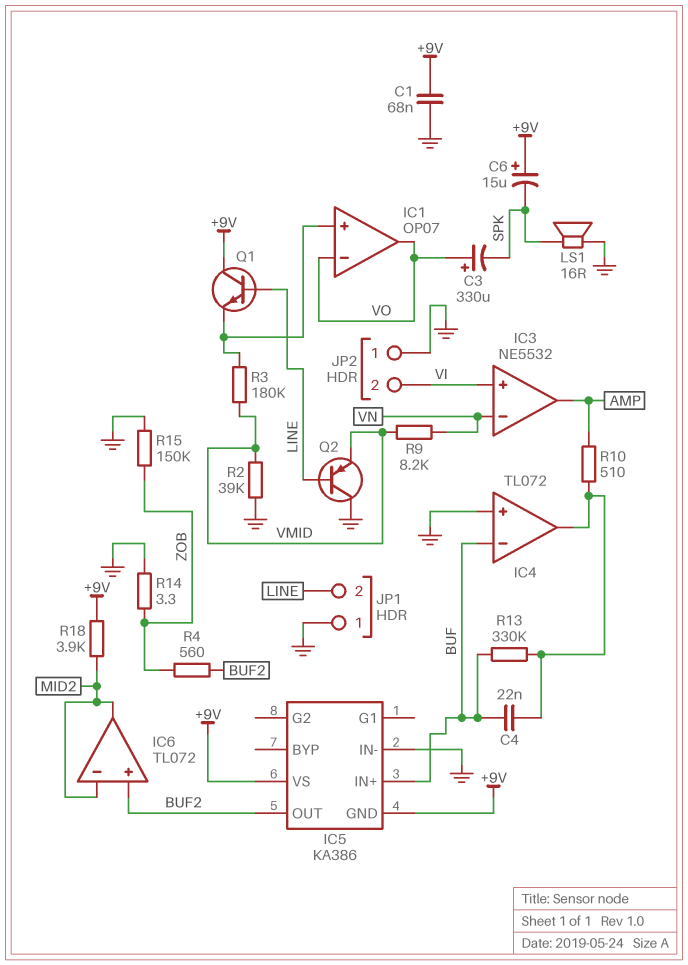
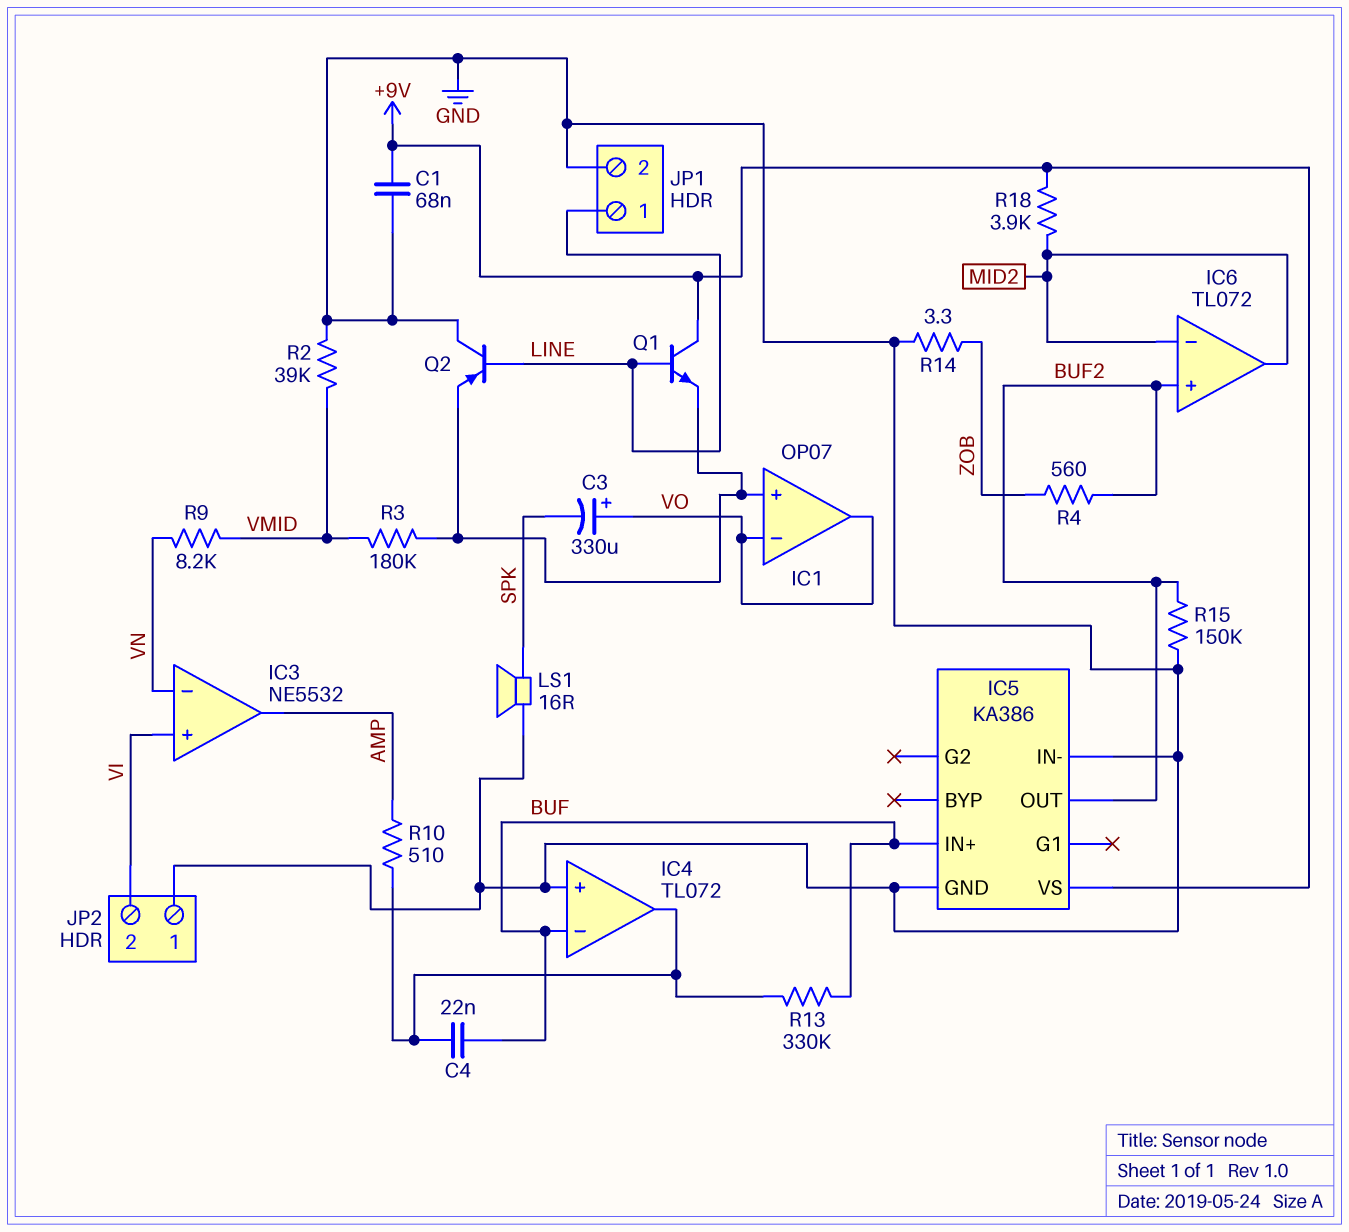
C6: 15uF (plus +9V, minus SPK) -> none
IC5 pin GND: +9V -> GND
JP1 pin 1: GND -> LINE
JP1 pin 2: LINE -> GND
Q2: PNP (B LINE, C GND, E VMID) -> PNP (B LINE, C GND, E IC1/in+)
R15: 150k (GND, ZOB) -> 150k (BUF2, GND)

